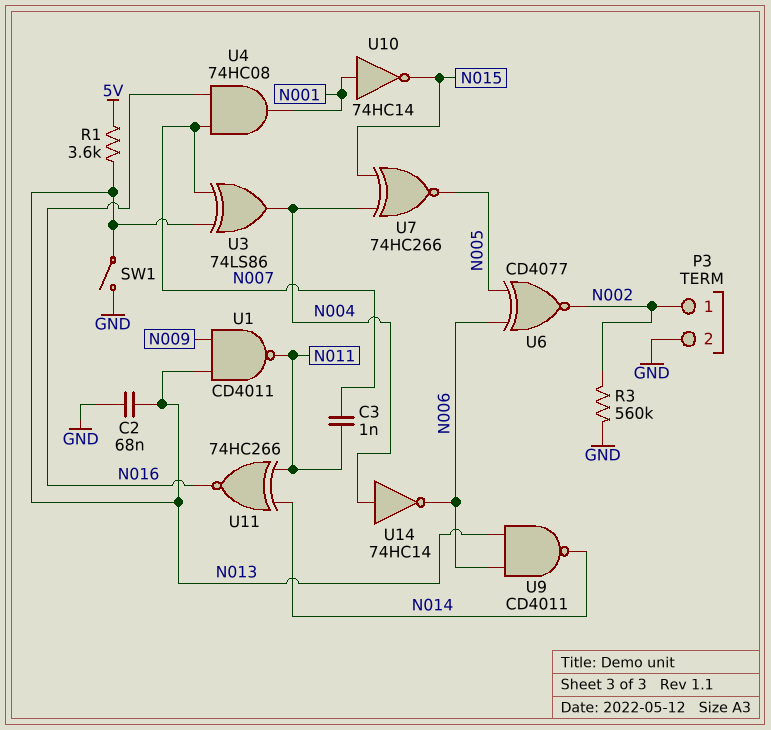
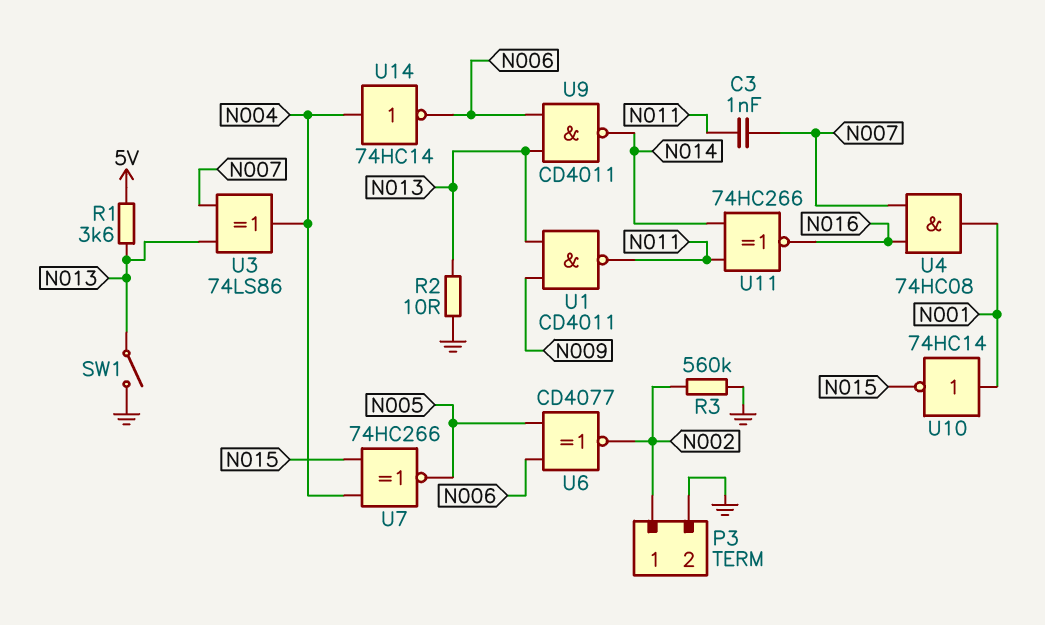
C2: 68nF (GND, N013) -> none
R2: none -> 10 (GND, N013)

